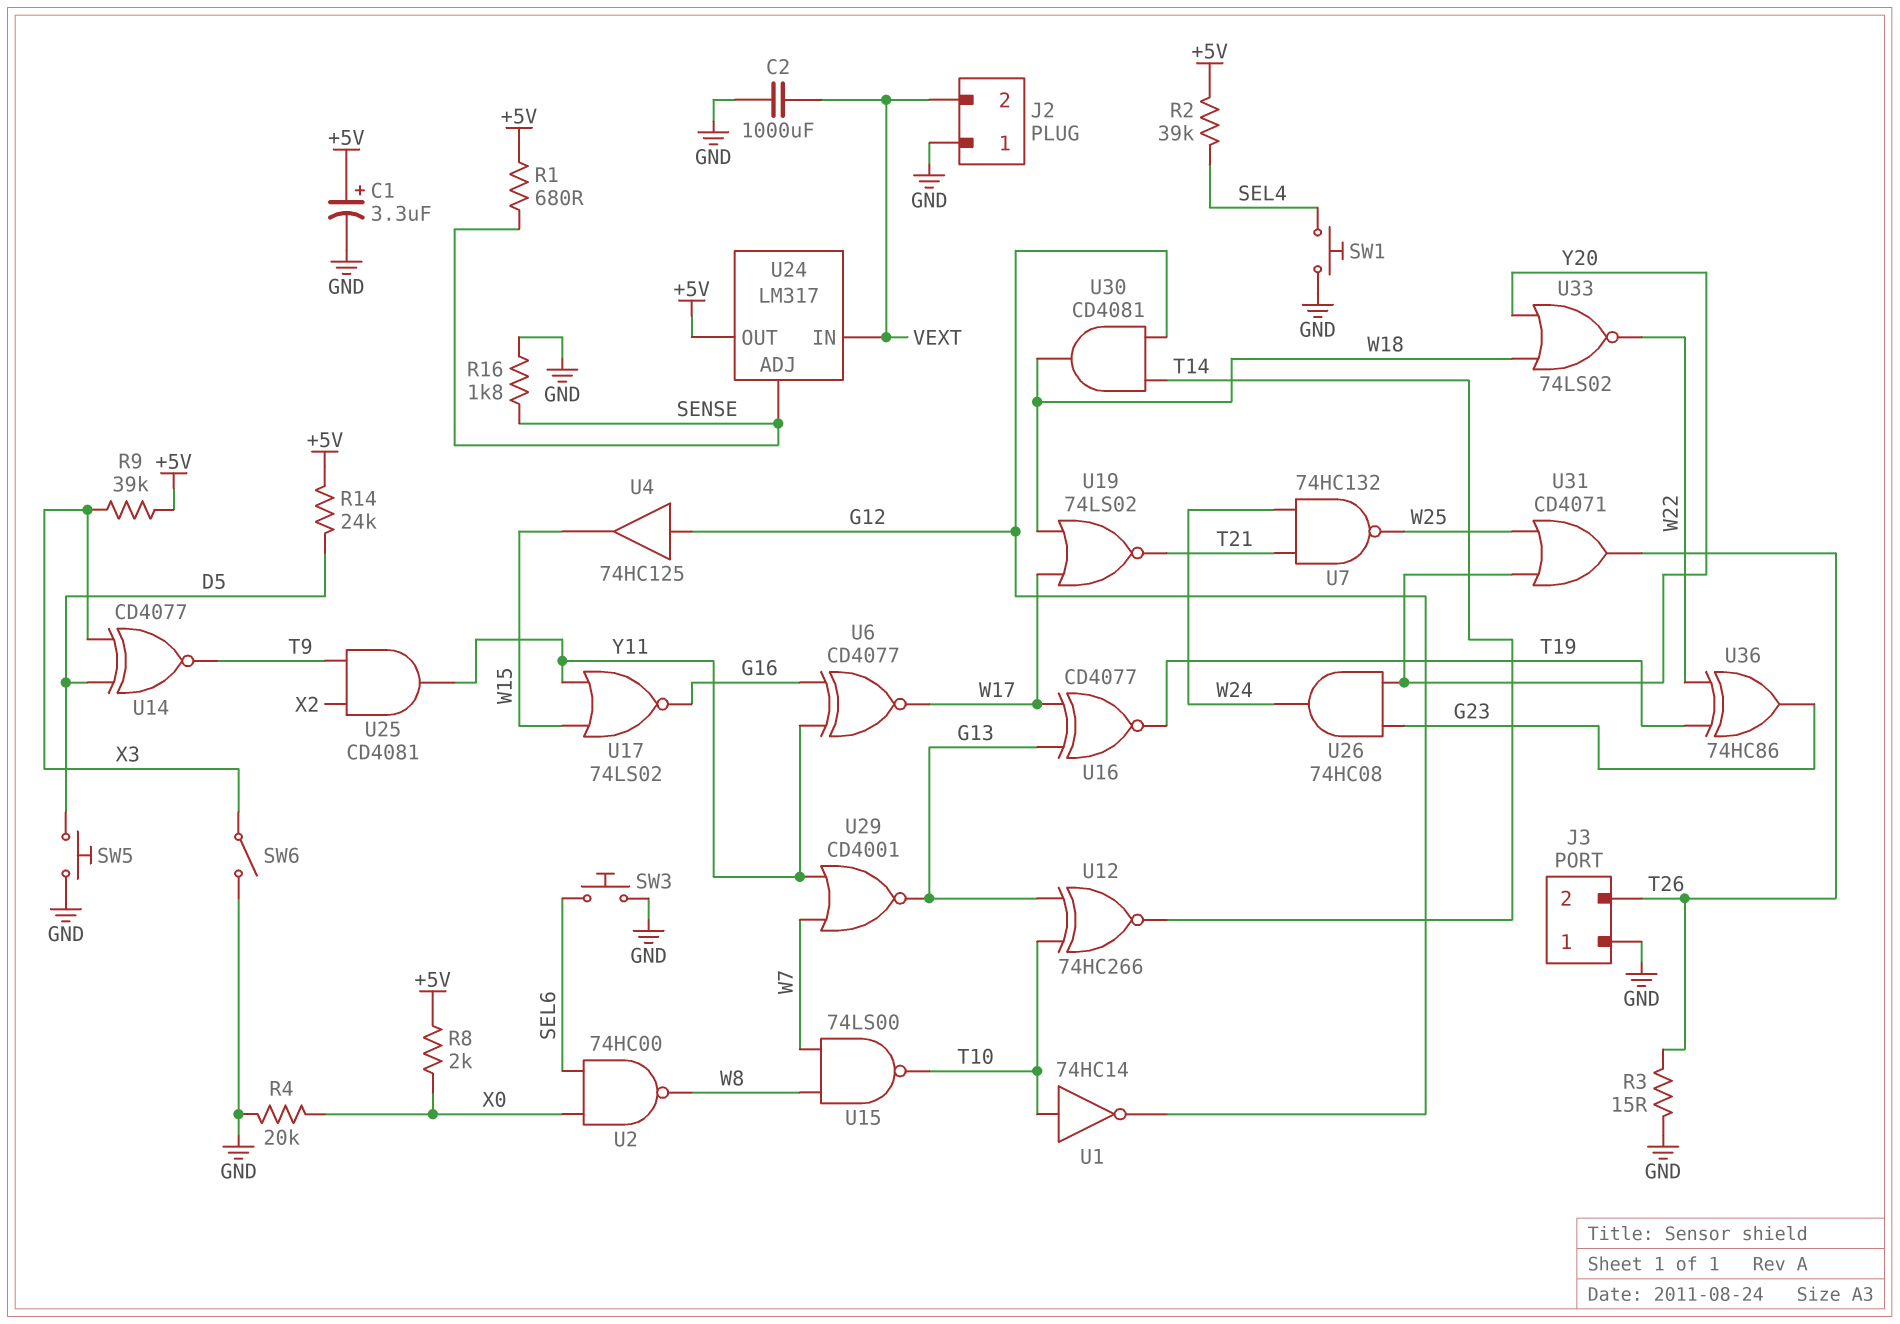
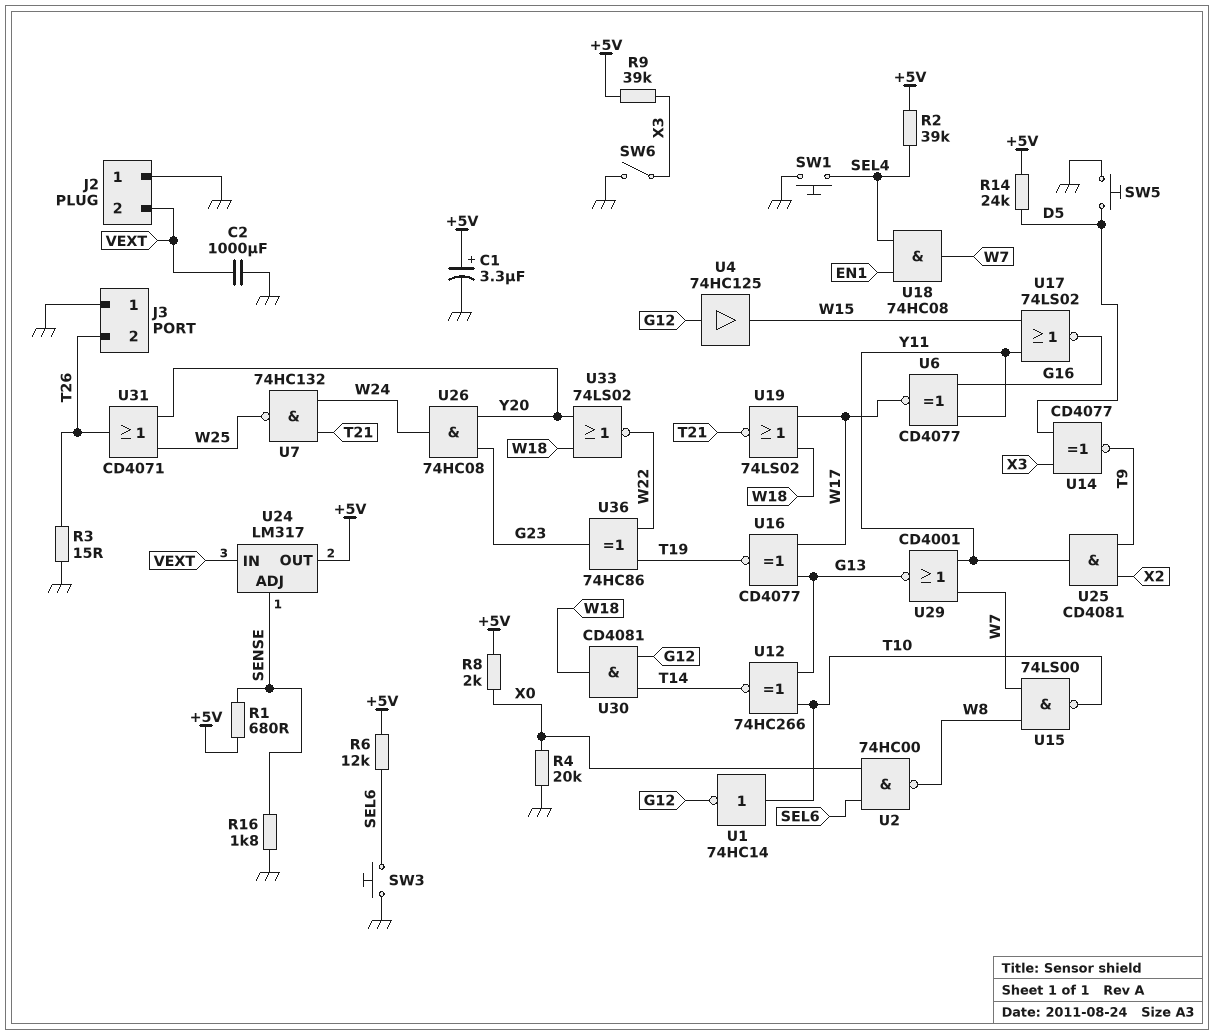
R6: none -> 12k (+5V, SEL6)
U18: none -> AND 74HC08 (in EN1, in SEL4, out W7)

